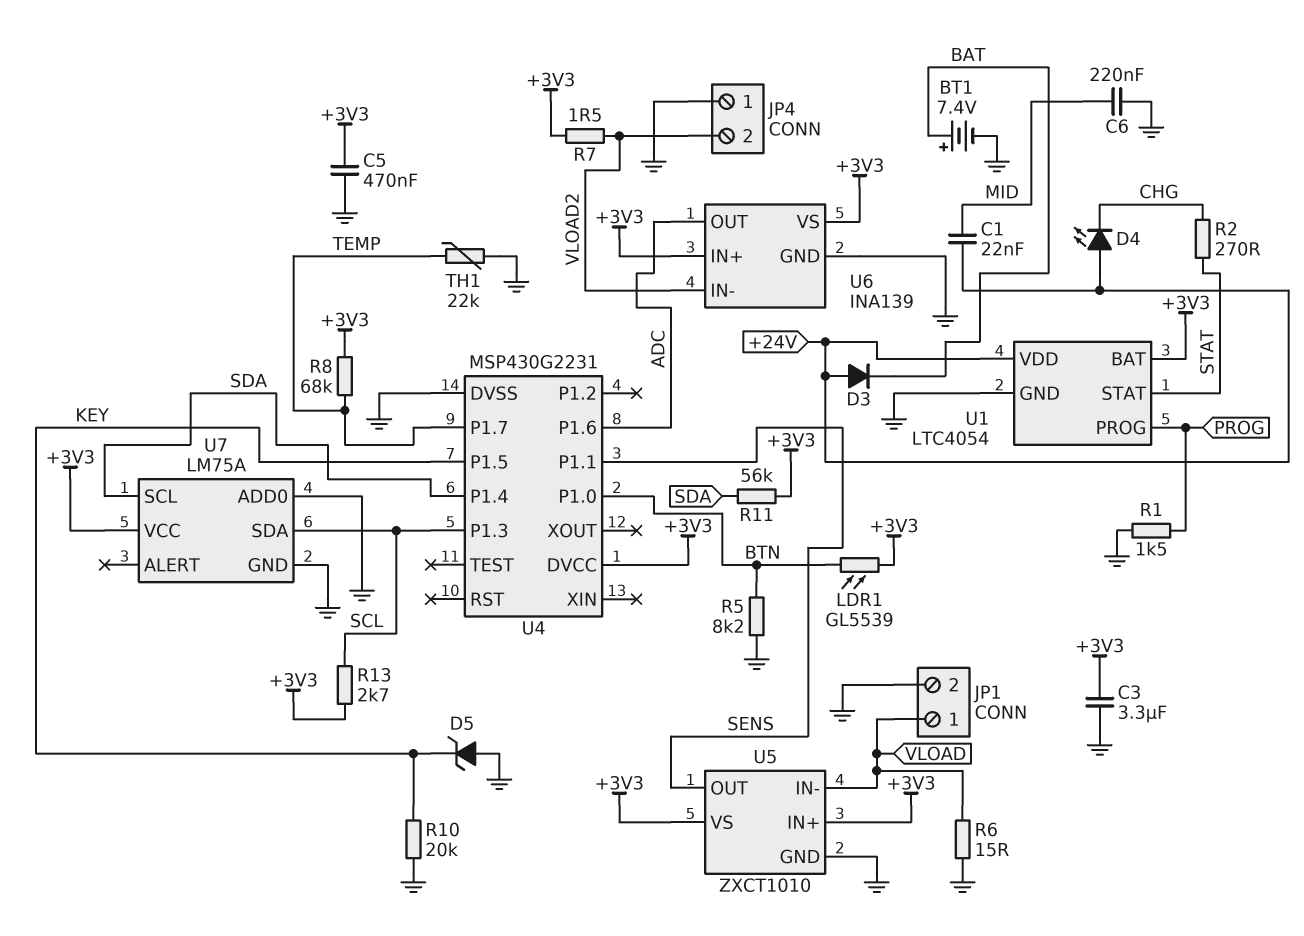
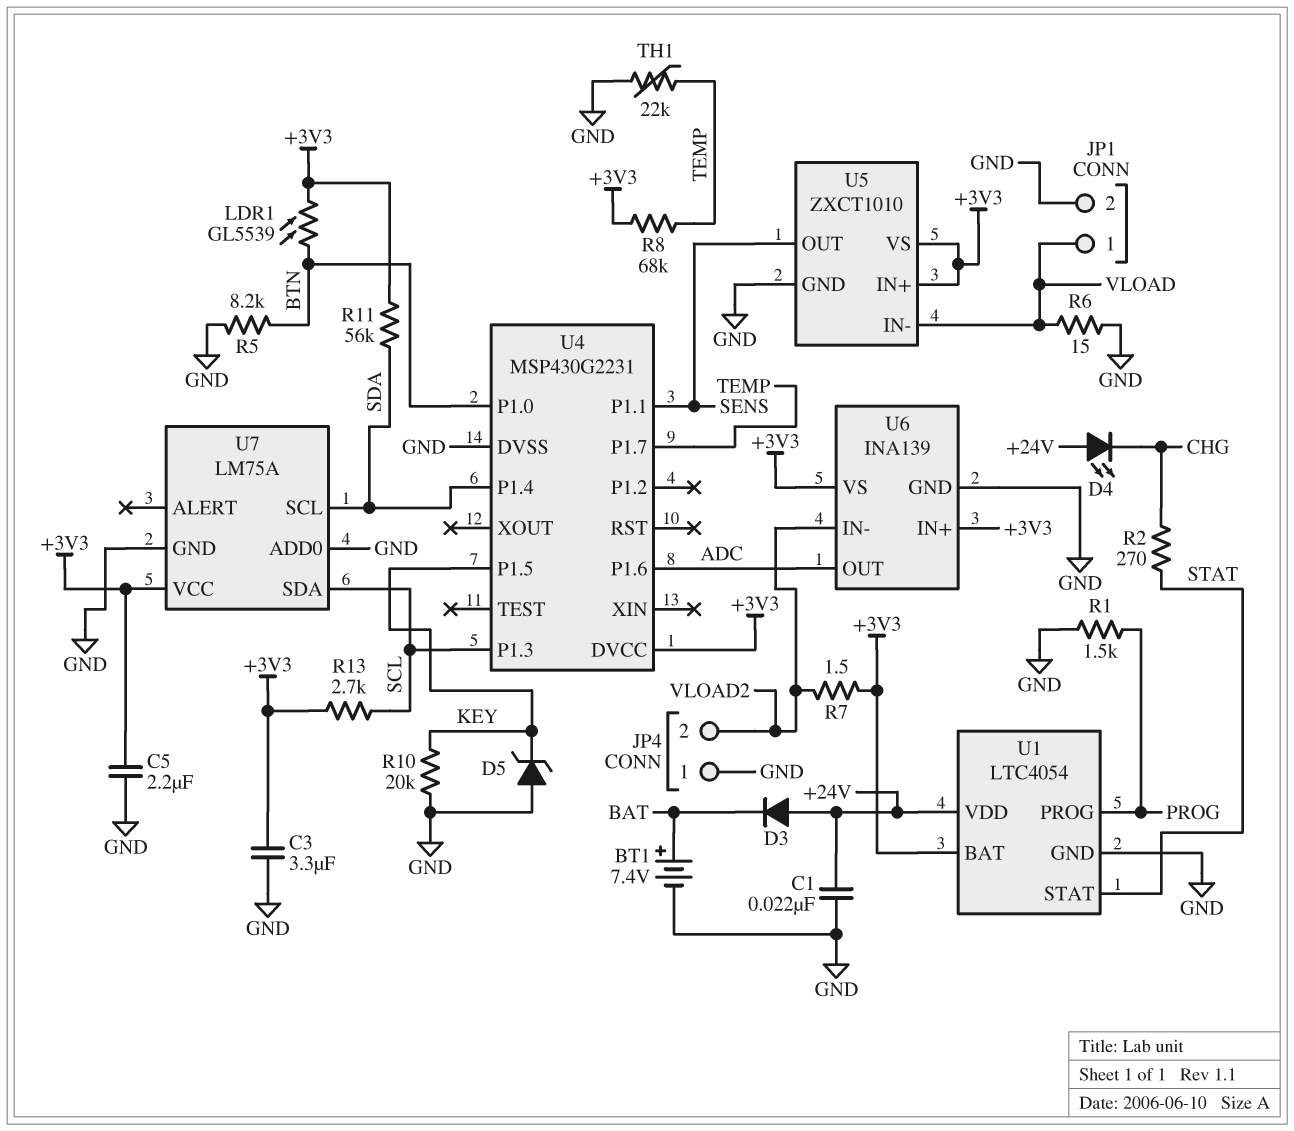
C1: 22nF (+24V, MID) -> 22nF (+24V, GND)
C5: 470nF (+3V3, GND) -> 2.2uF (+3V3, GND)
C6: 220nF (GND, MID) -> none

